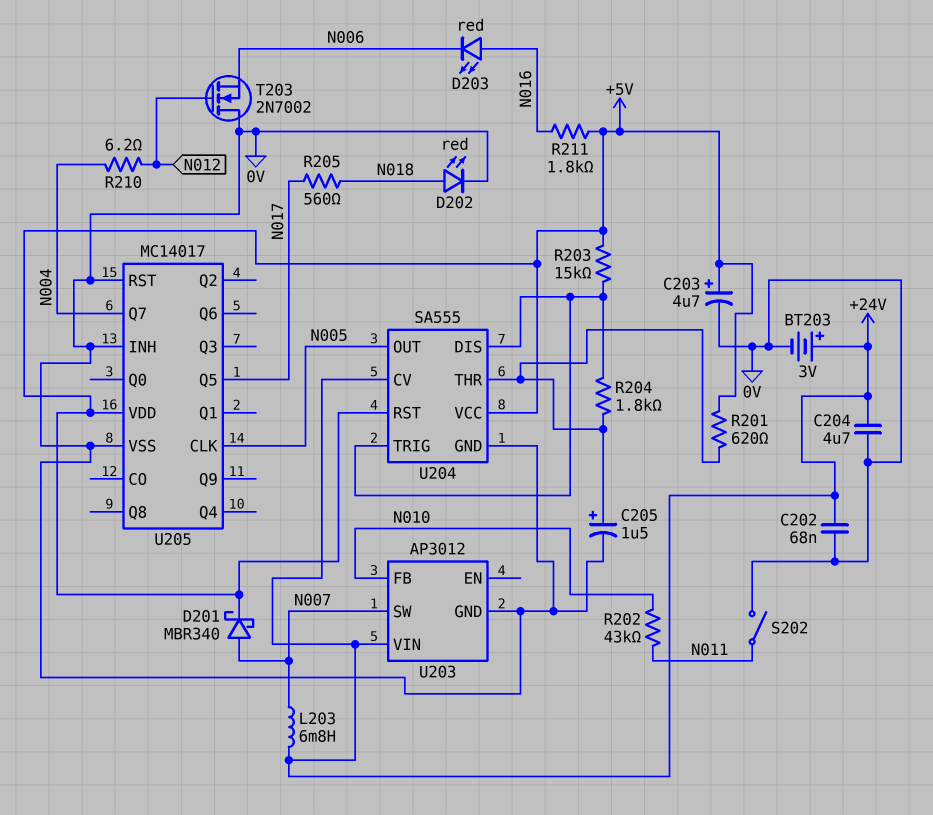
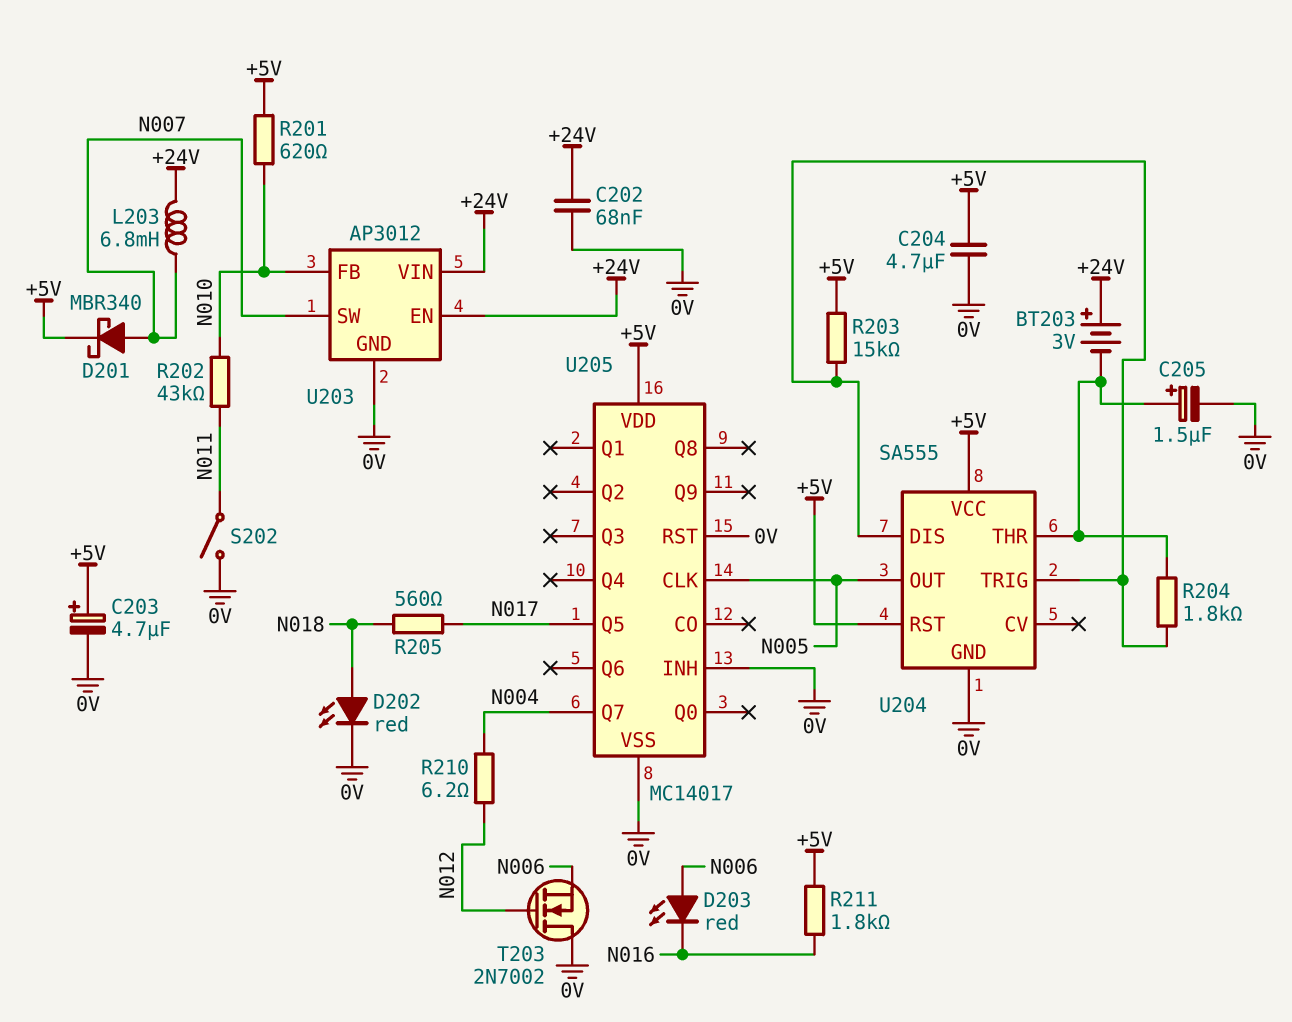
BT203: 3V (plus +24V, minus 0V) -> 3V (plus +24V, minus U204/THR)
C204: 4.7uF (+24V, 0V) -> 4.7uF (+5V, 0V)
D203: LED red (A N016, K N006) -> LED red (A N006, K N016)
R201: 620 (+5V, U204/THR) -> 620 (+5V, N010)
U203 pin EN: none -> +24V
U204 pin CV: +24V -> none

